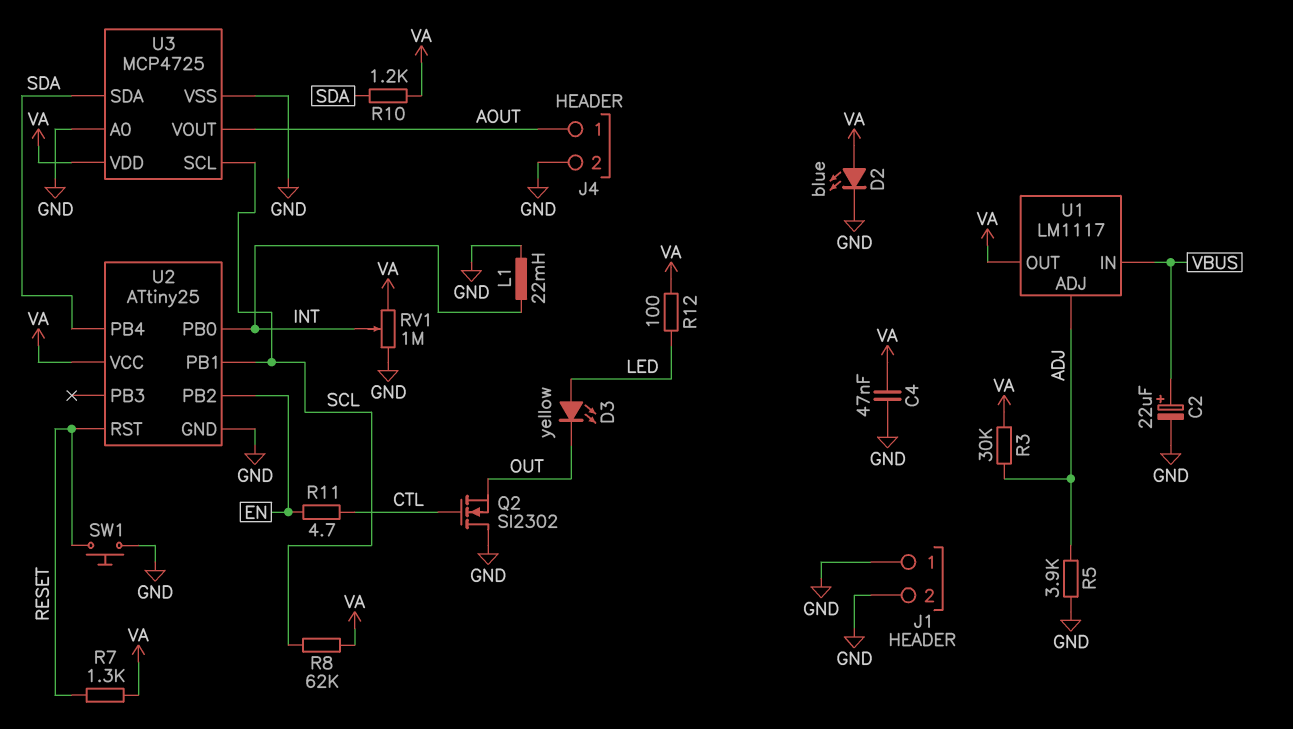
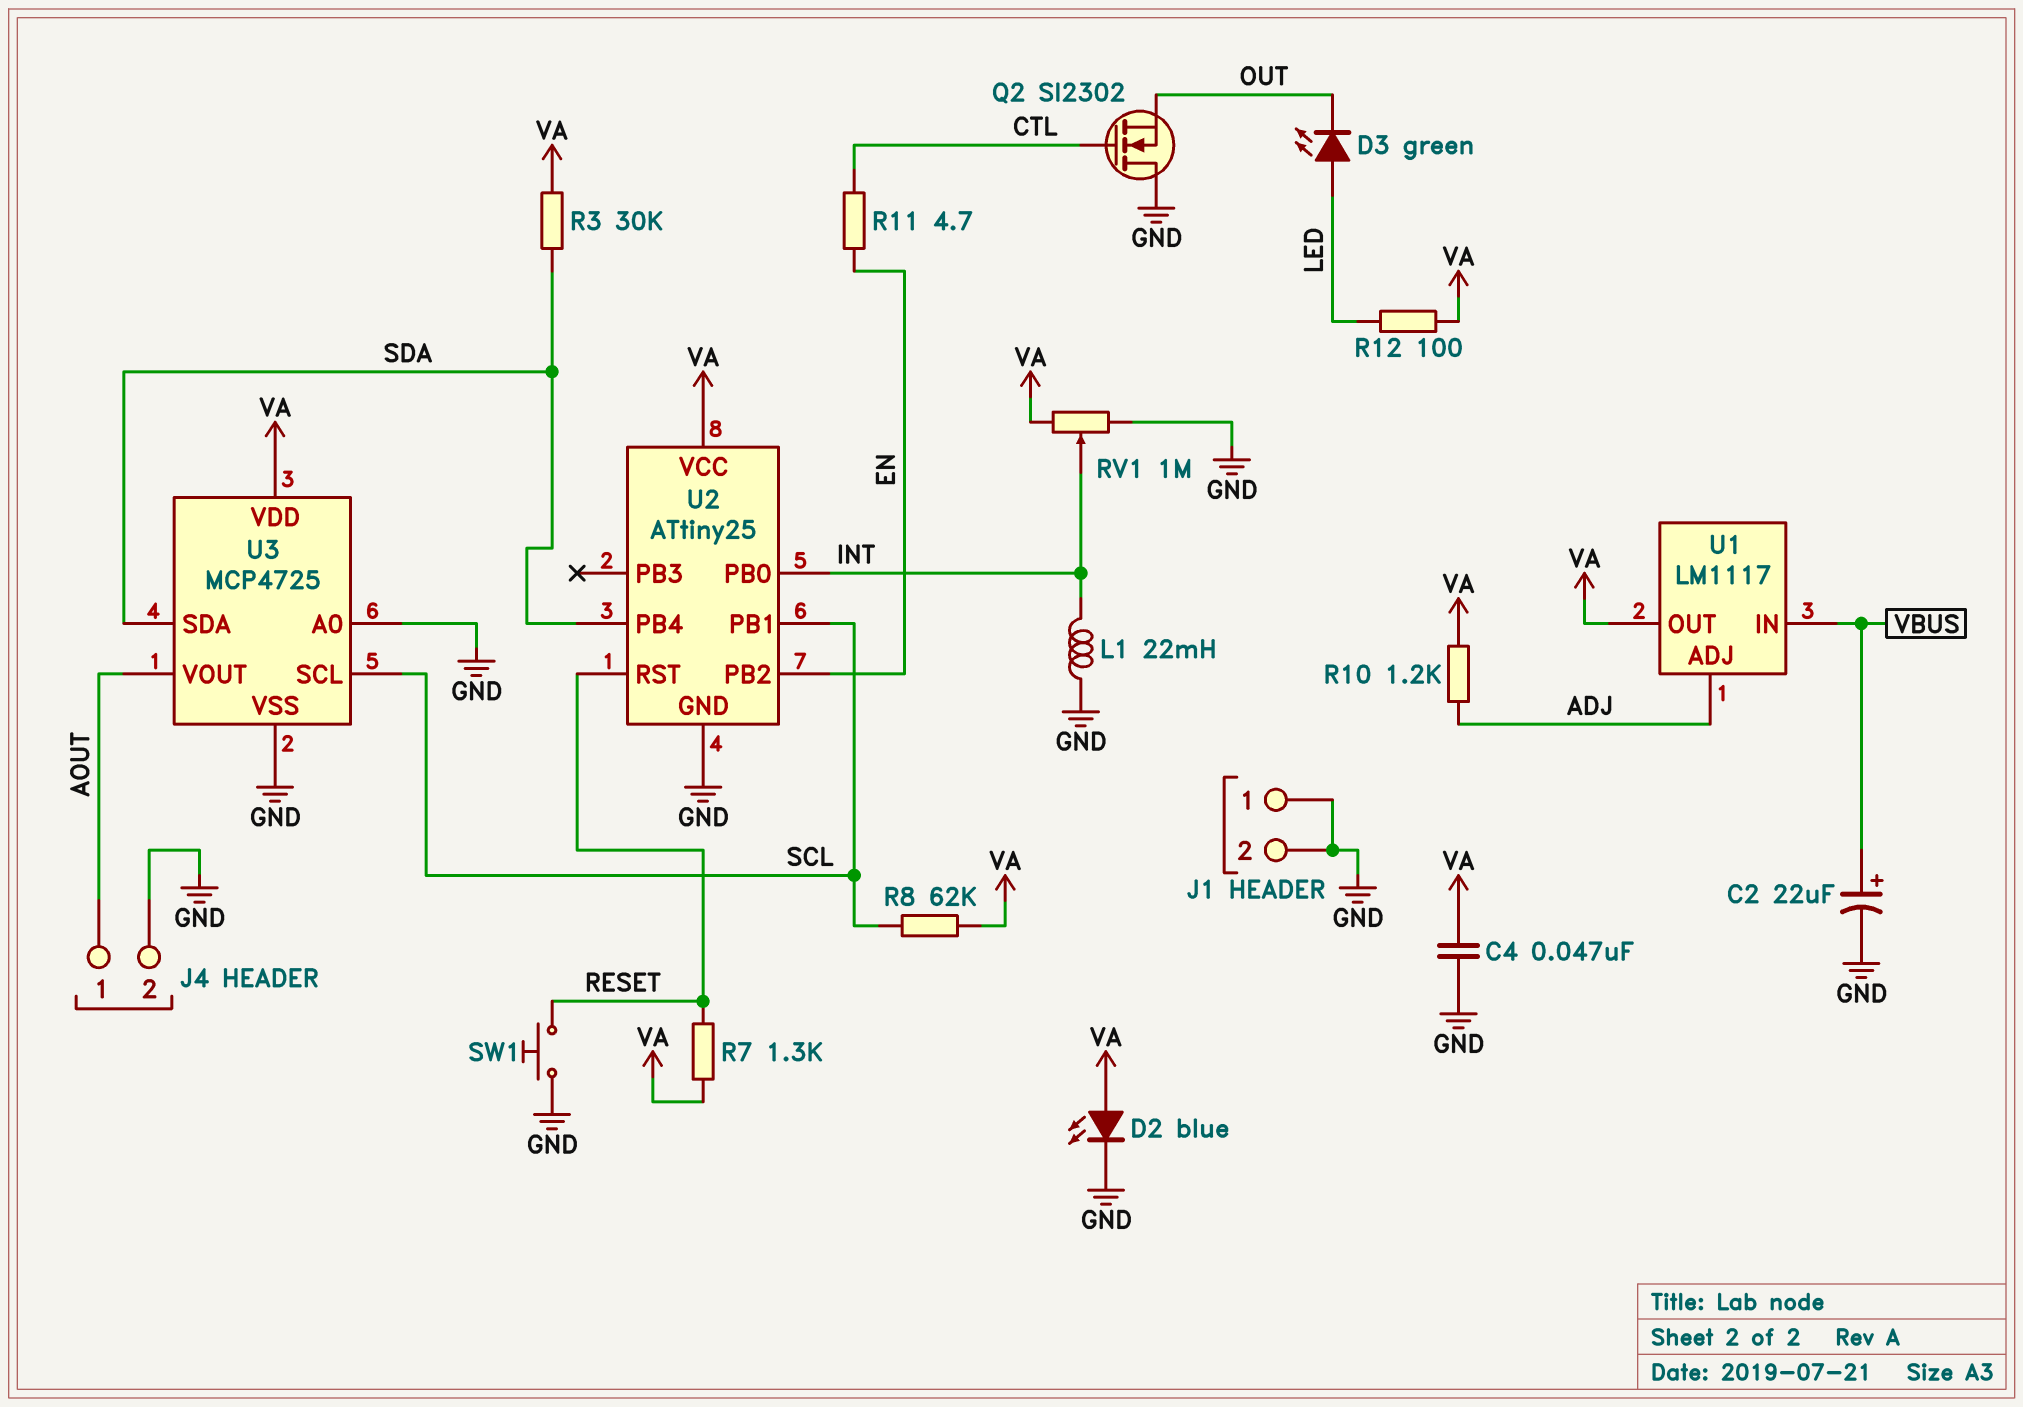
D3: LED yellow (A LED, K OUT) -> LED green (A LED, K OUT)
R3: 30k (ADJ, VA) -> 30k (SDA, VA)
R5: 3.9k (ADJ, GND) -> none
R10: 1.2k (SDA, VA) -> 1.2k (ADJ, VA)

